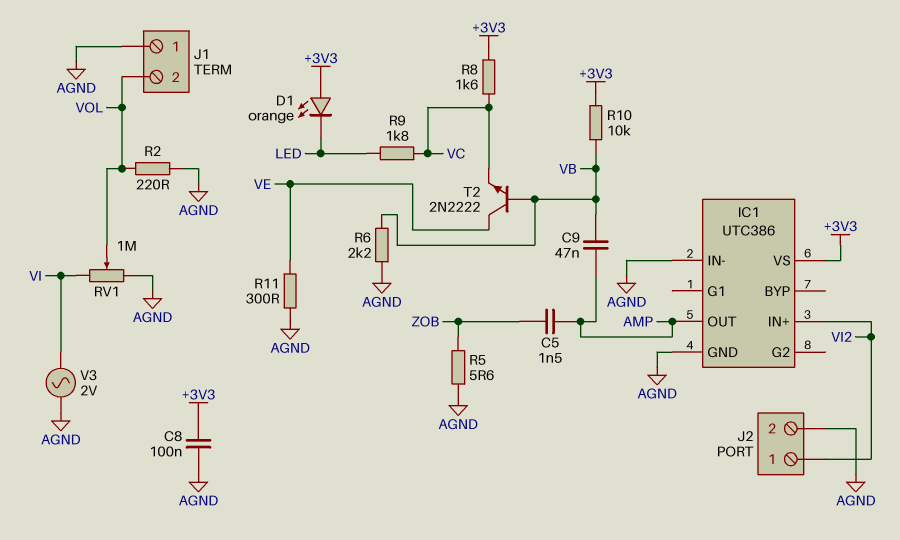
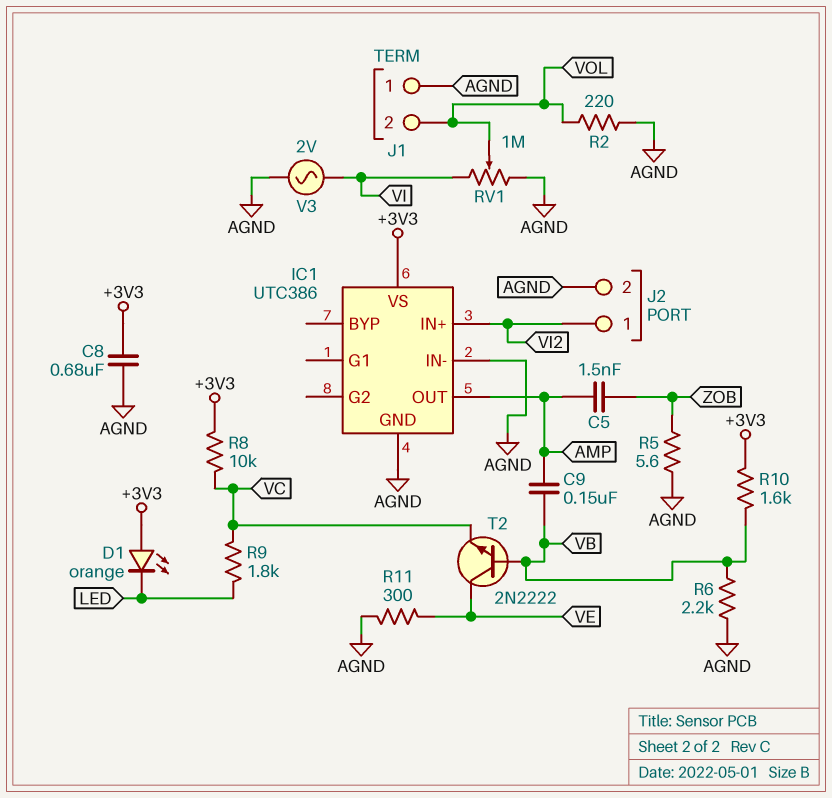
C8: 100nF (+3V3, AGND) -> 680nF (+3V3, AGND)
C9: 47nF (AMP, VB) -> 150nF (AMP, VB)
R8: 1.6k (+3V3, VC) -> 10k (+3V3, VC)
R10: 10k (+3V3, VB) -> 1.6k (+3V3, VB)

